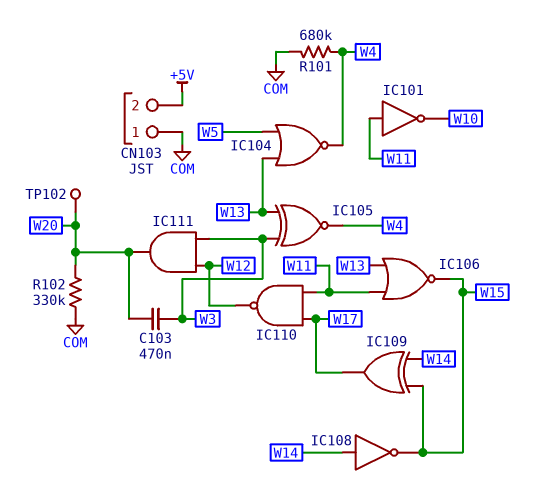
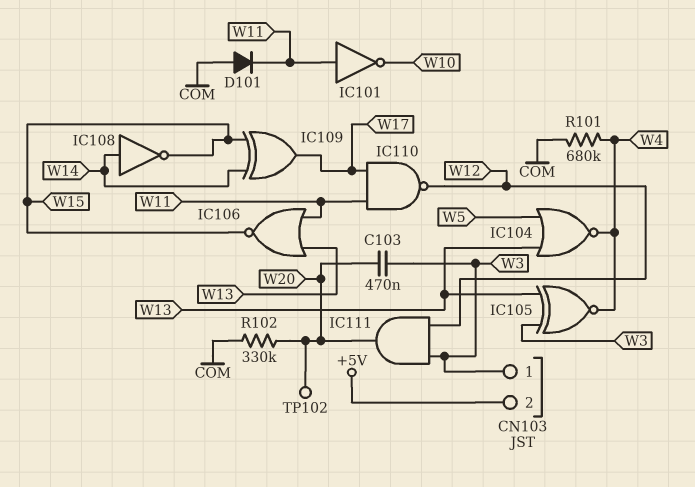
CN103 pin 1: COM -> W3
D101: none -> diode (A COM, K W11)

